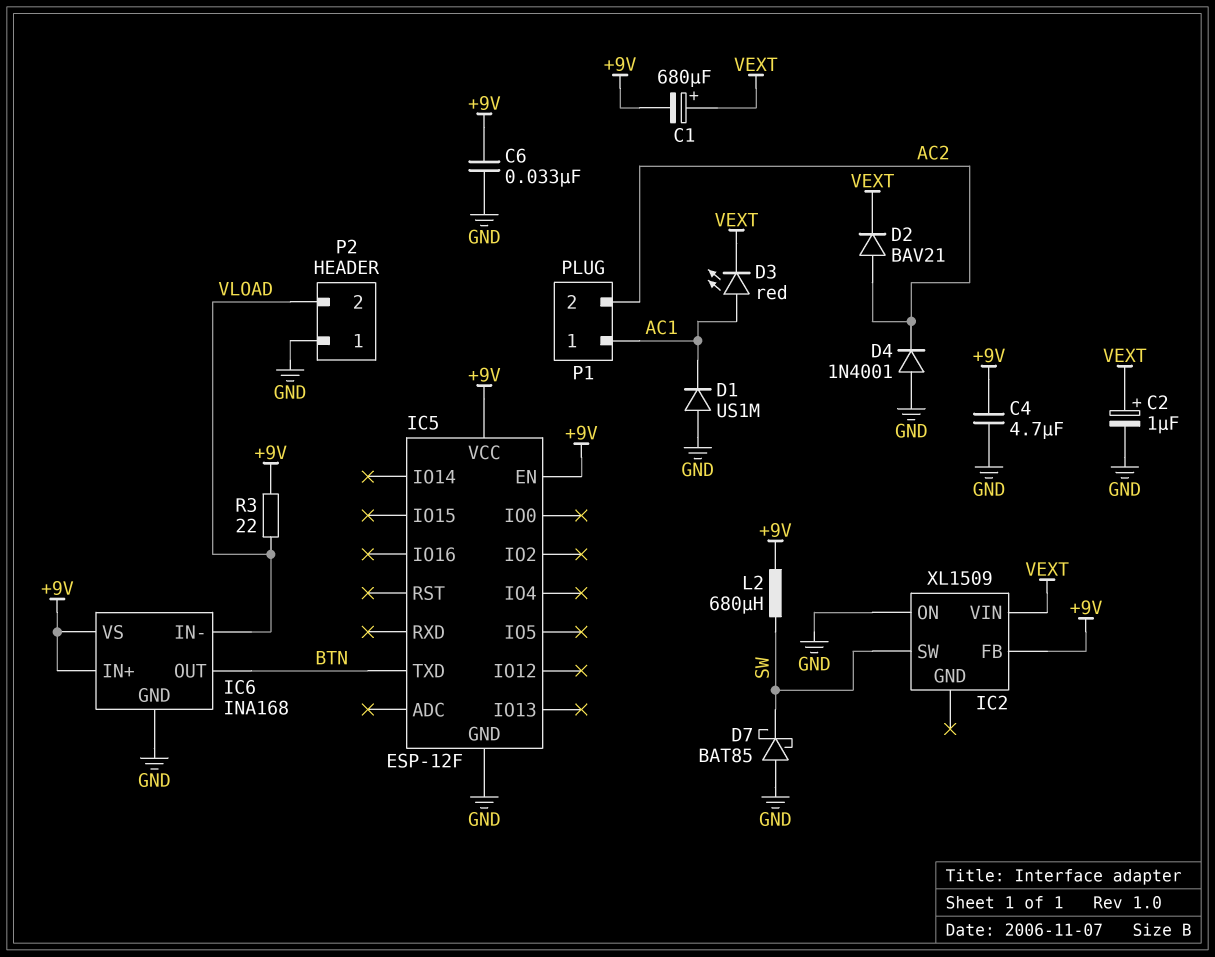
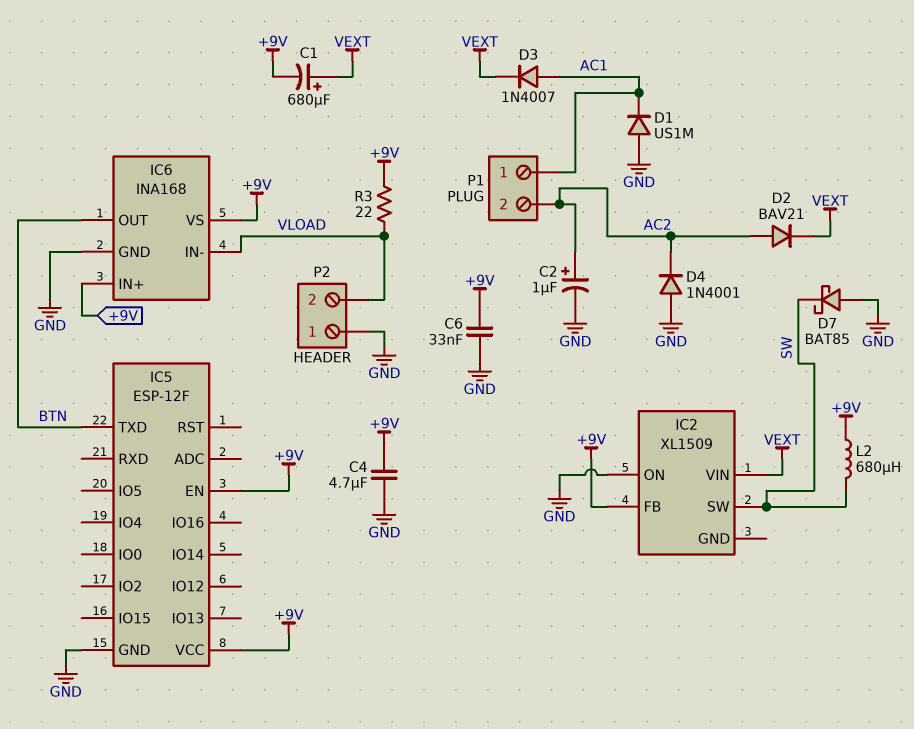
C2: 1uF (plus VEXT, minus GND) -> 1uF (plus AC2, minus GND)
D3: LED red (A AC1, K VEXT) -> diode 1N4007 (A AC1, K VEXT)

